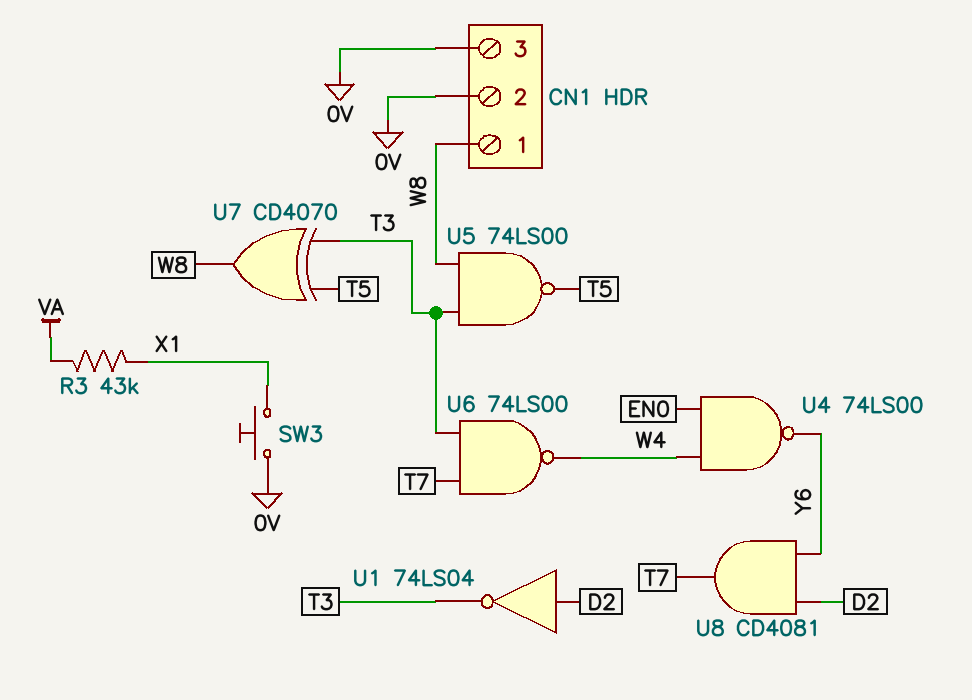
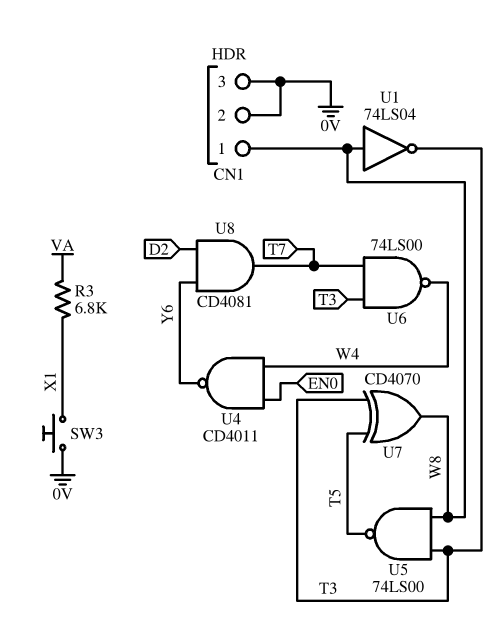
R3: 43k (VA, X1) -> 6.8k (VA, X1)
U1: NOT 74LS04 (in D2, out T3) -> NOT 74LS04 (in W8, out T3)
U4: NAND 74LS00 (in EN0, in W4, out Y6) -> NAND CD4011 (in EN0, in W4, out Y6)

